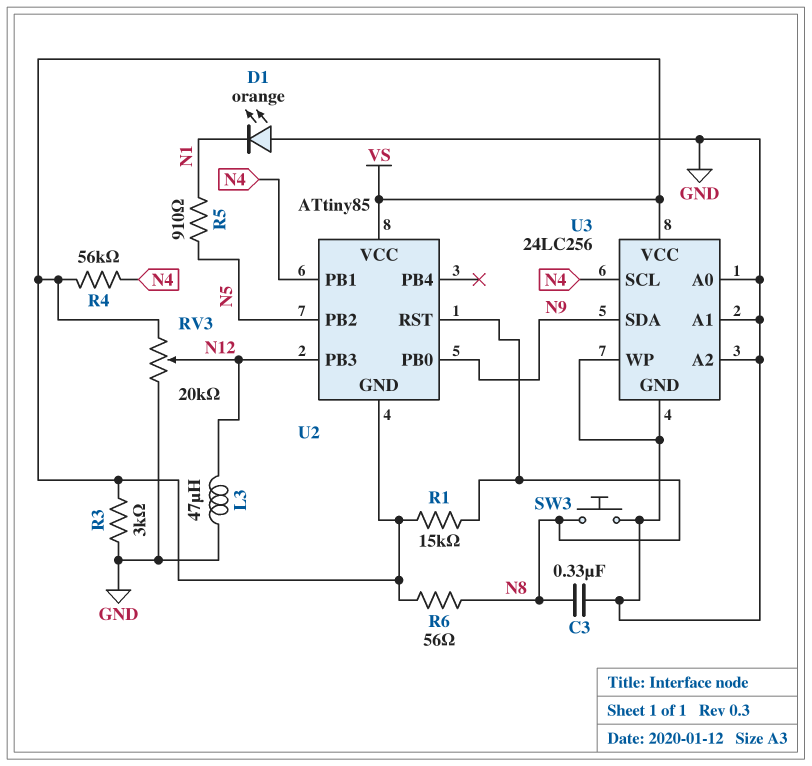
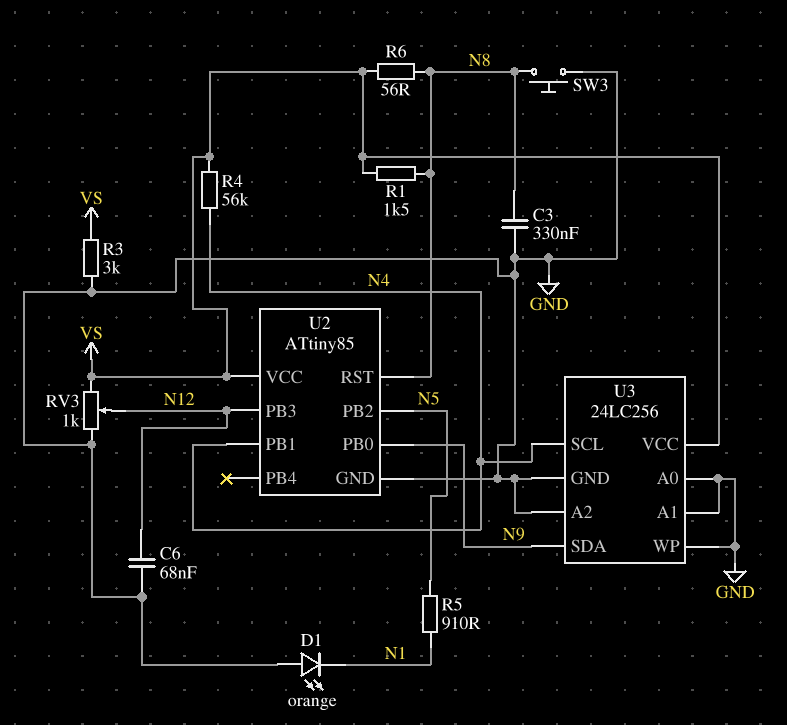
C6: none -> 68nF (GND, N12)
L3: 47uH (GND, N12) -> none
R1: 15k (N8, VS) -> 1.5k (N8, VS)
RV3: 20k (GND, VS, wiper N12) -> 1k (GND, VS, wiper N12)
U2 pin GND: VS -> GND

